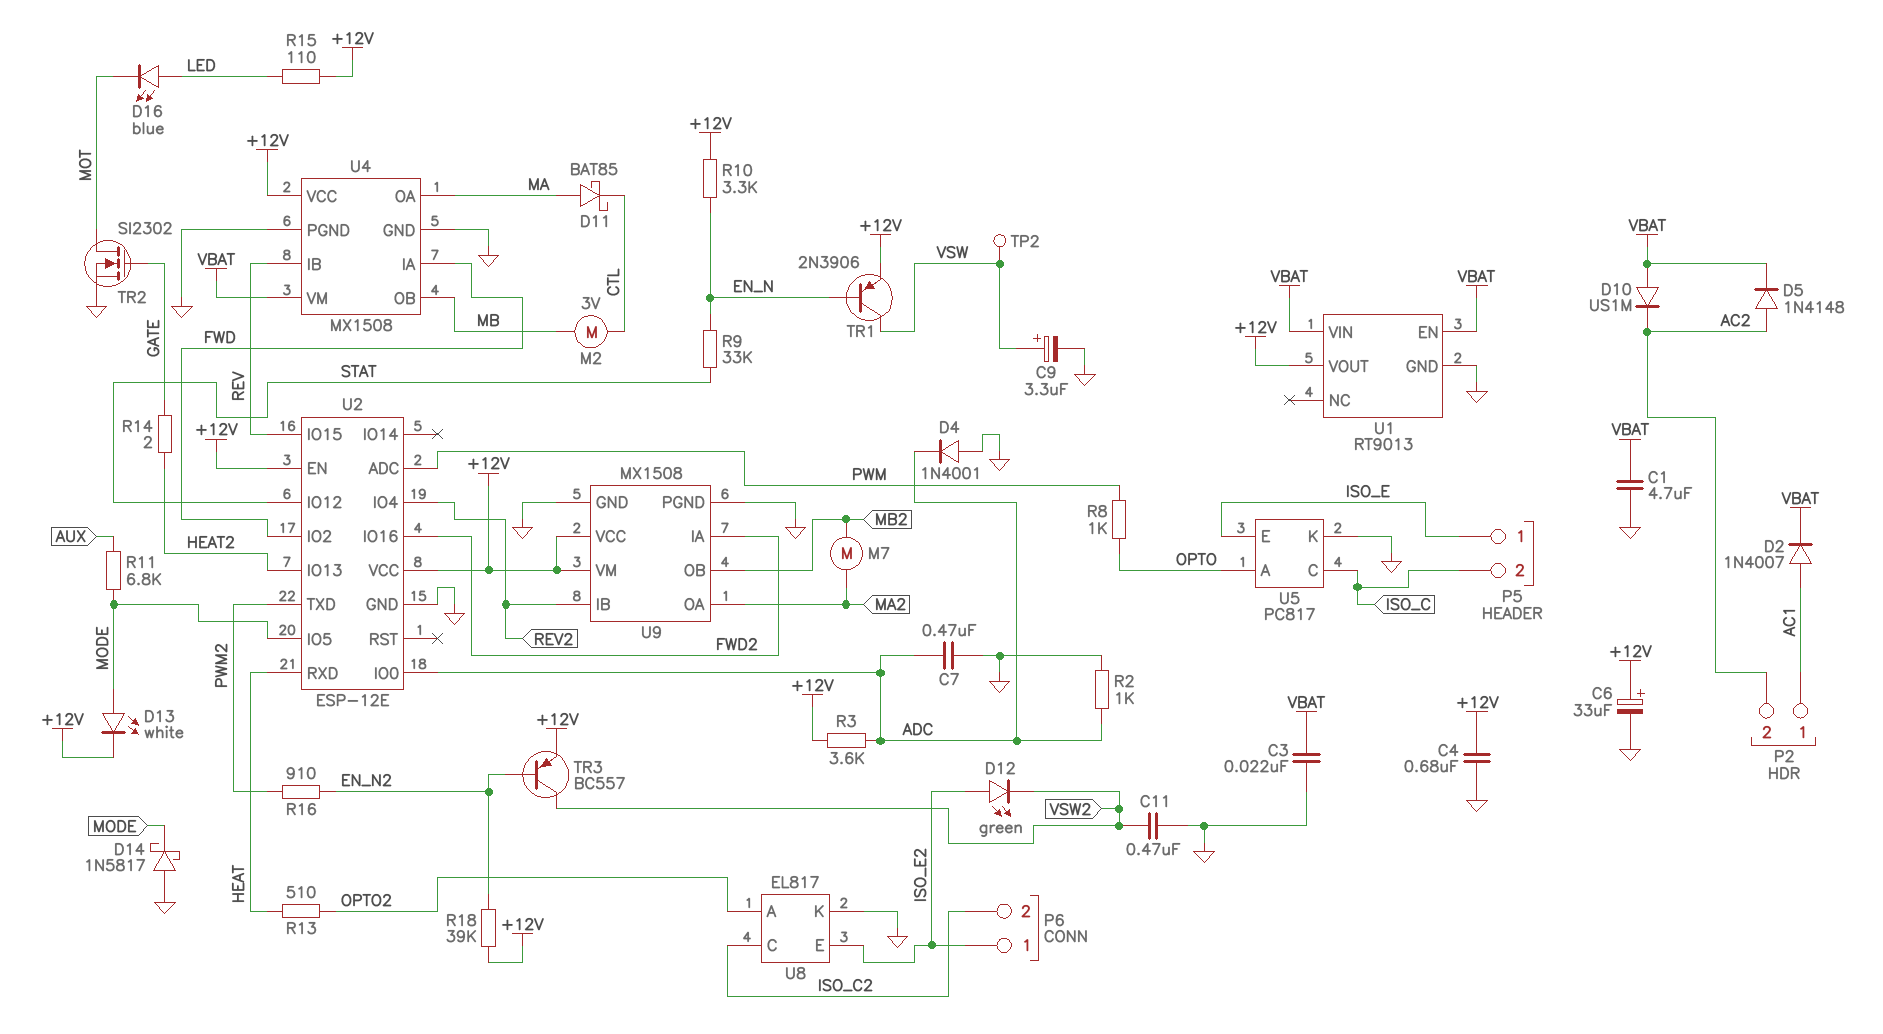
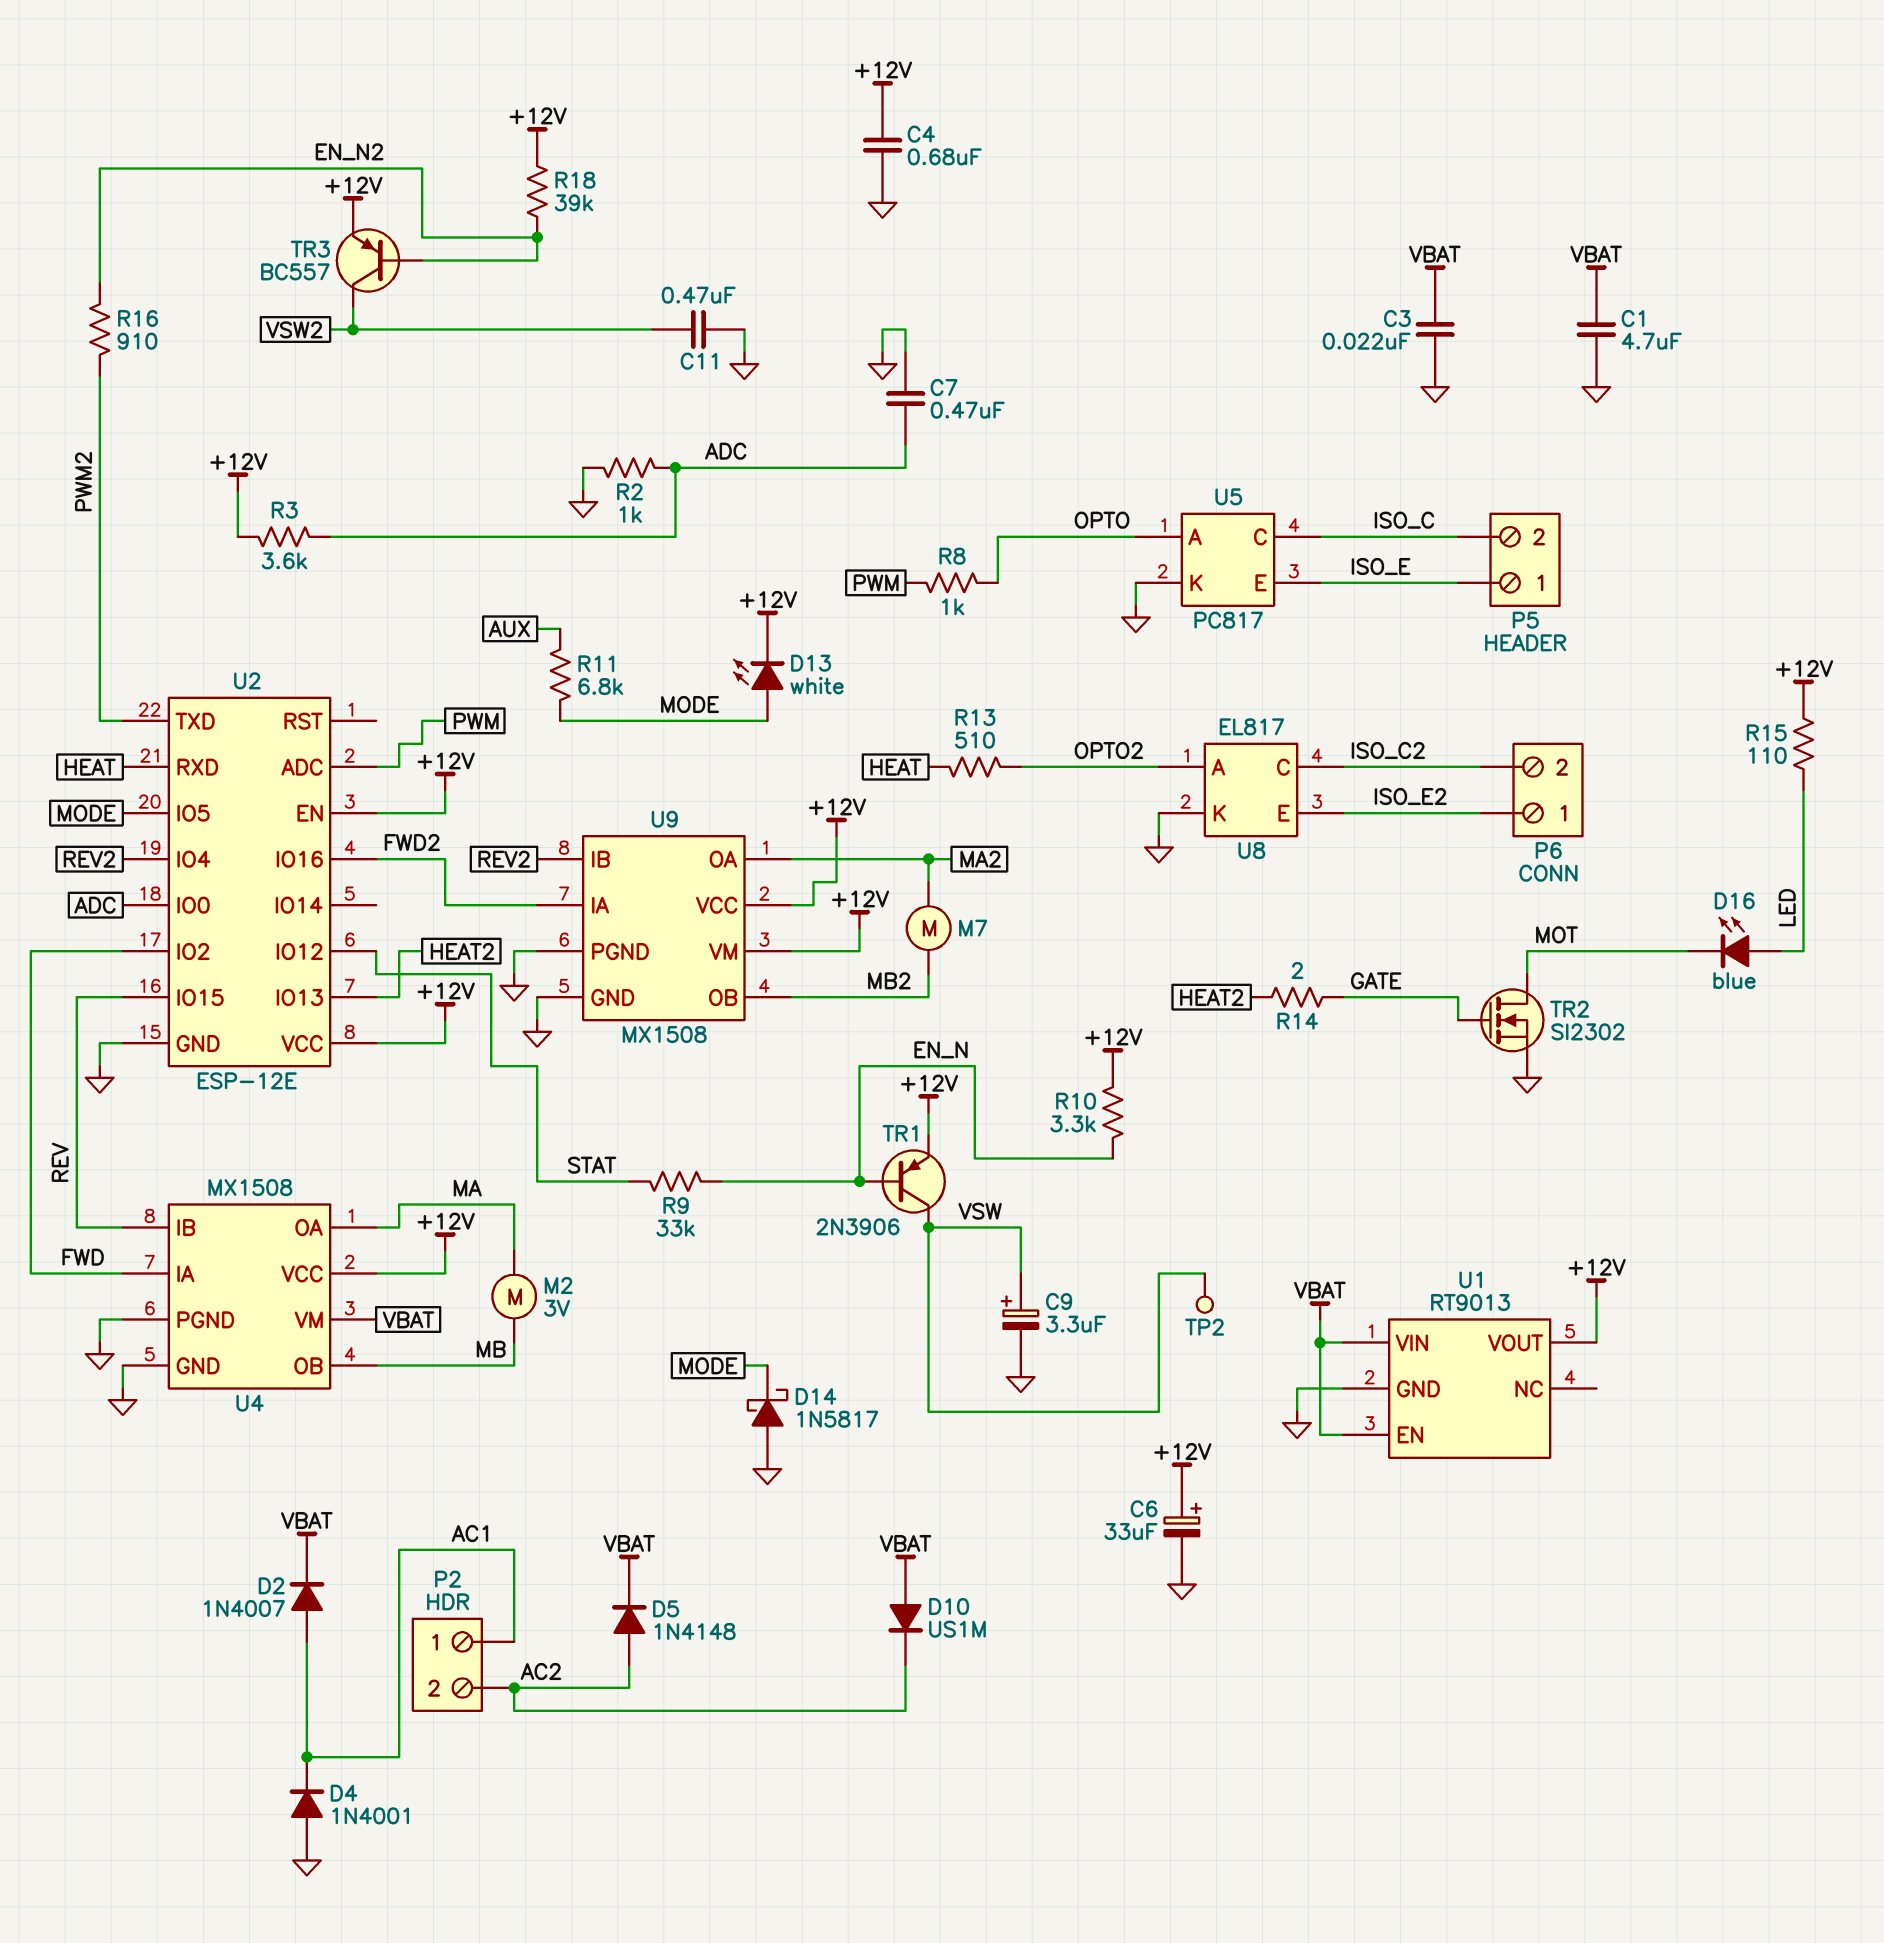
D4: diode 1N4001 (A GND, K ADC) -> diode 1N4001 (A GND, K AC1)
D11: schottky BAT85 (A MA, K CTL) -> none
D12: LED green (A ISO_E2, K VSW2) -> none
M2: motor 3V (CTL, MB) -> motor 3V (MA, MB)

